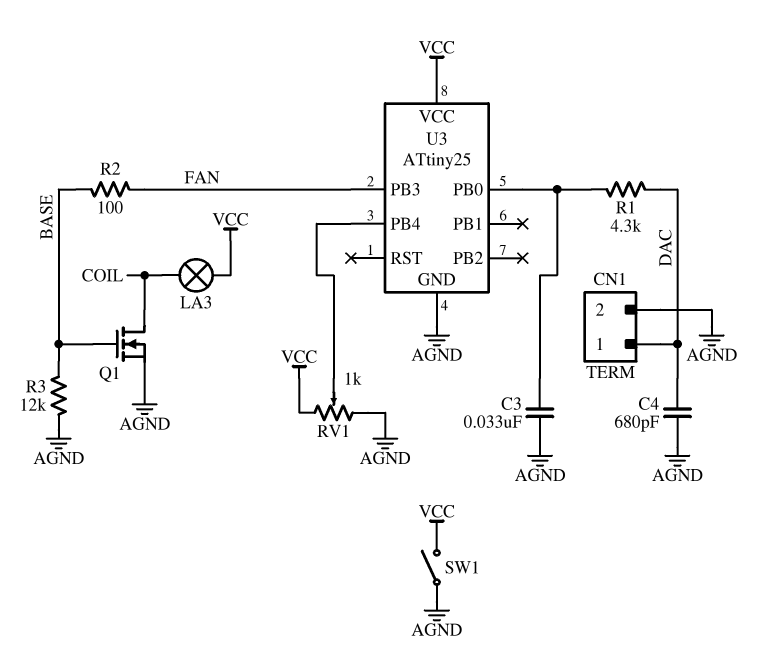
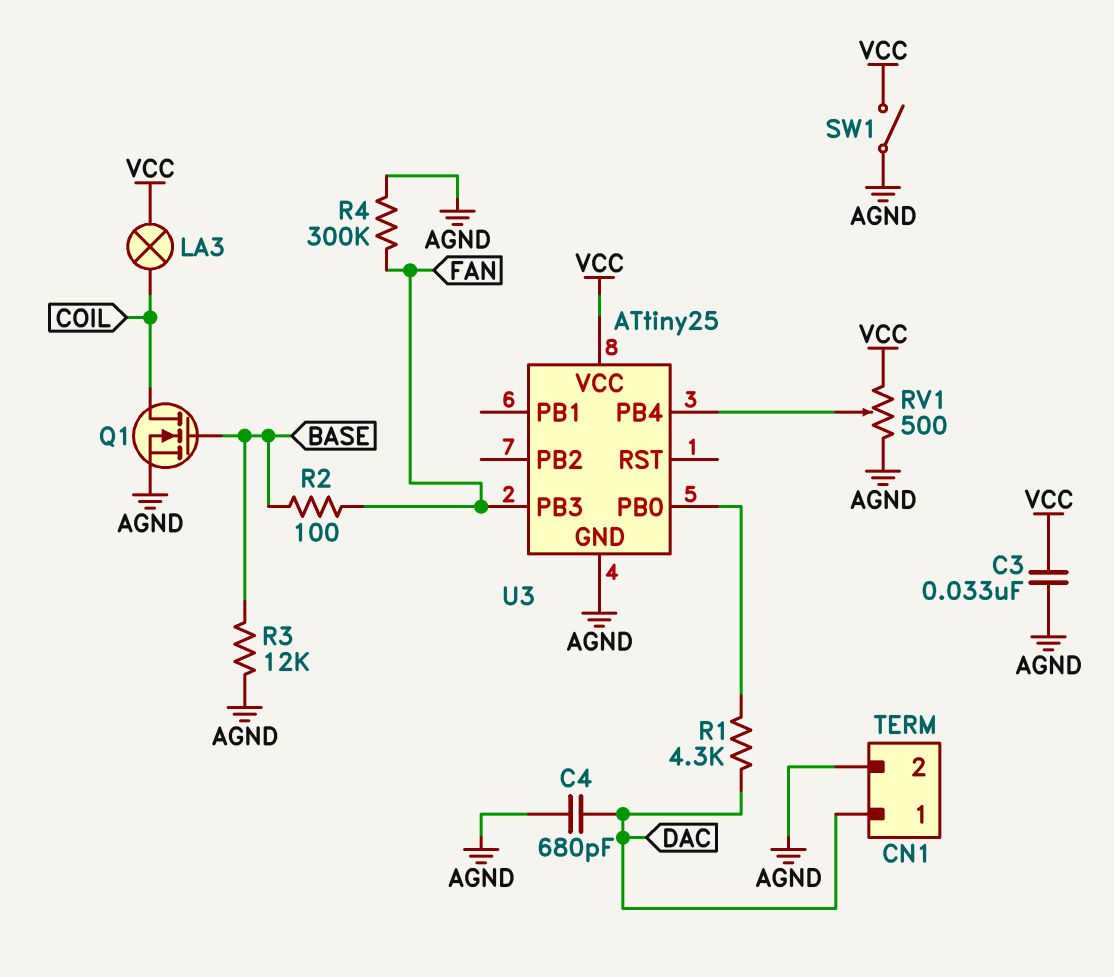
C3: 33nF (AGND, U3/PB0) -> 33nF (AGND, VCC)
R4: none -> 300k (AGND, FAN)
RV1: 1k (AGND, VCC, wiper U3/PB4) -> 500 (AGND, VCC, wiper U3/PB4)

